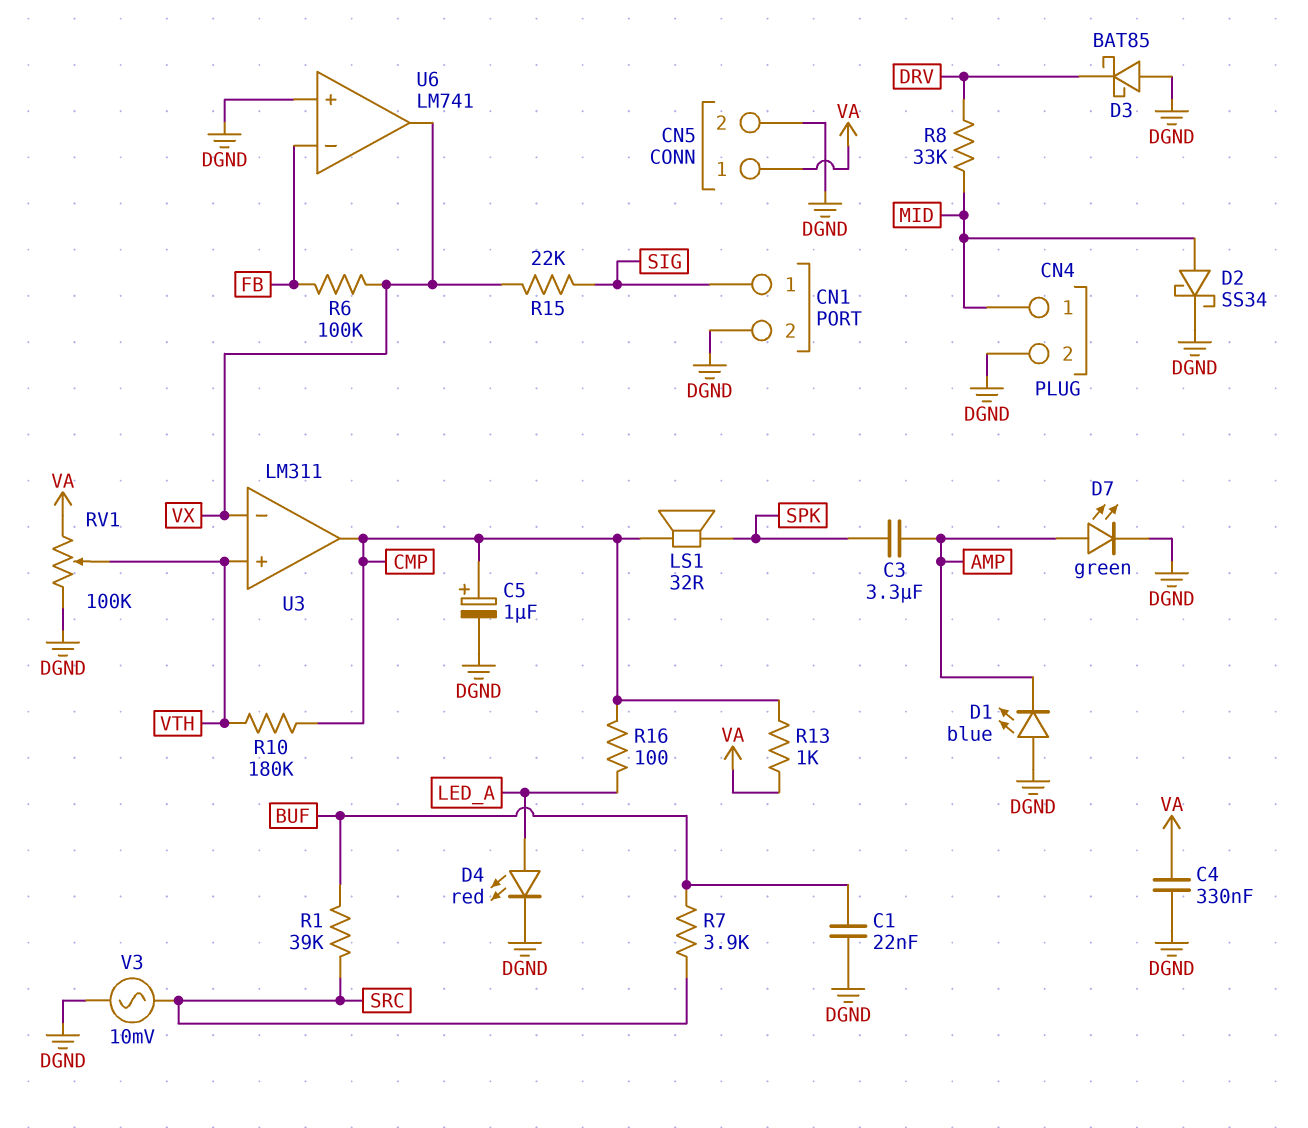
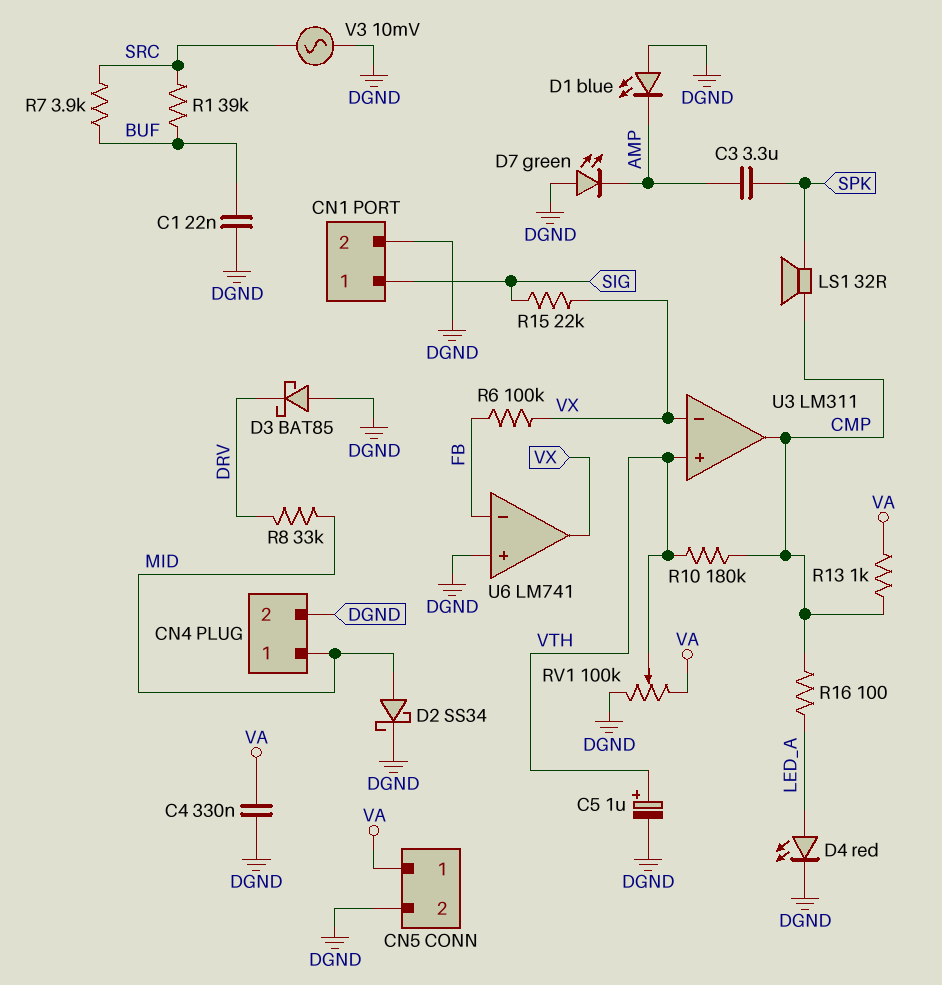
C5: 1uF (plus CMP, minus DGND) -> 1uF (plus VTH, minus DGND)
D7: LED green (A AMP, K DGND) -> LED green (A DGND, K AMP)

